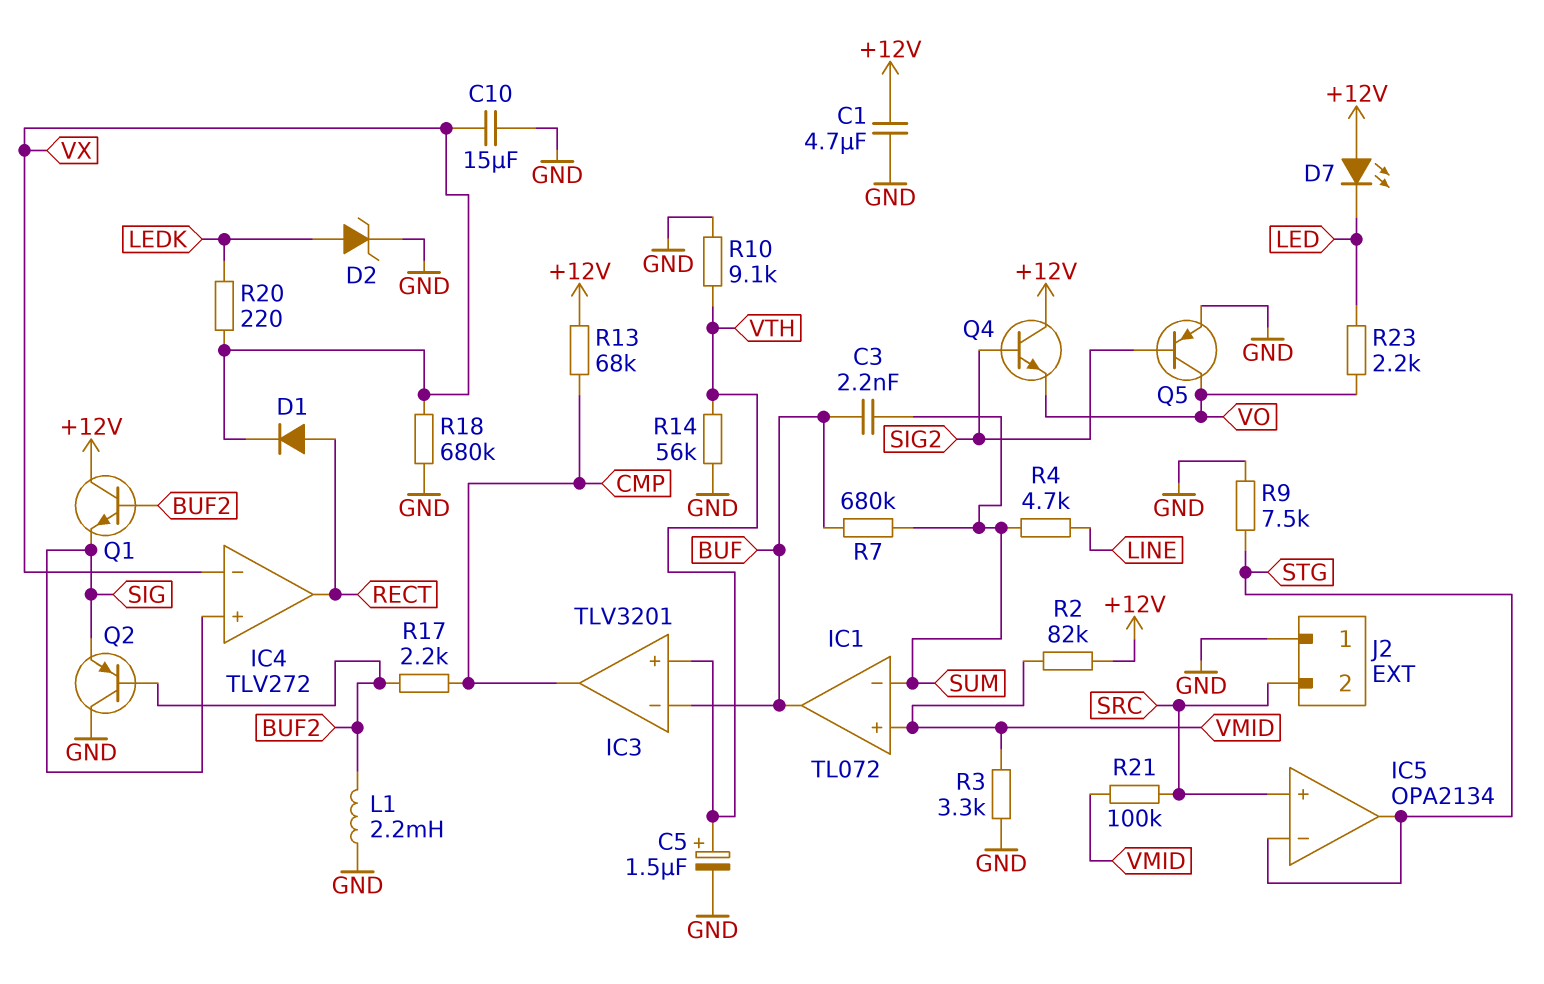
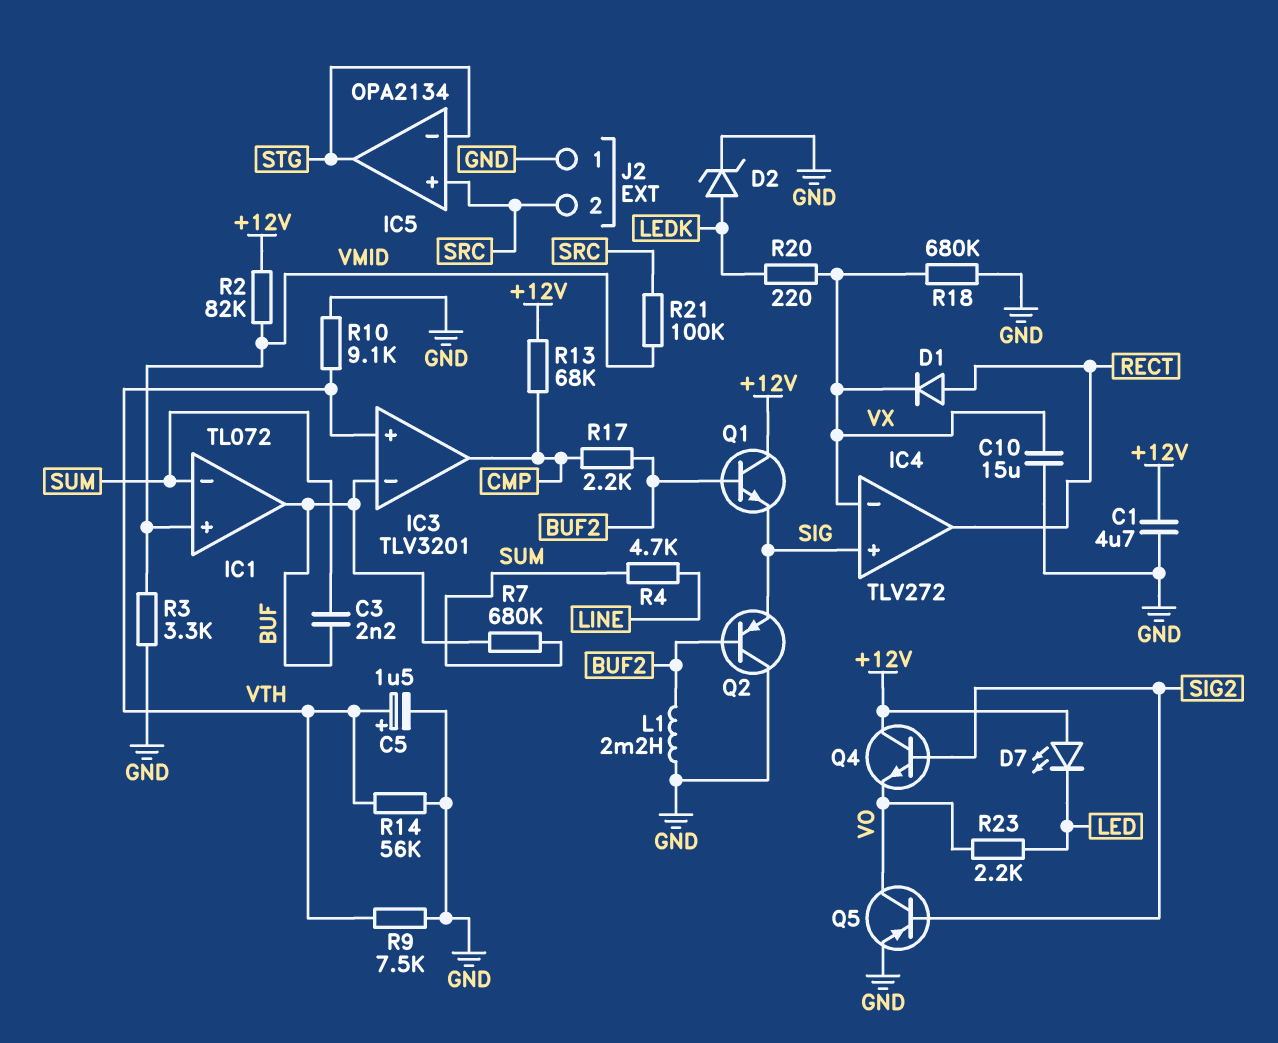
R9: 7.5k (GND, STG) -> 7.5k (GND, VTH)

